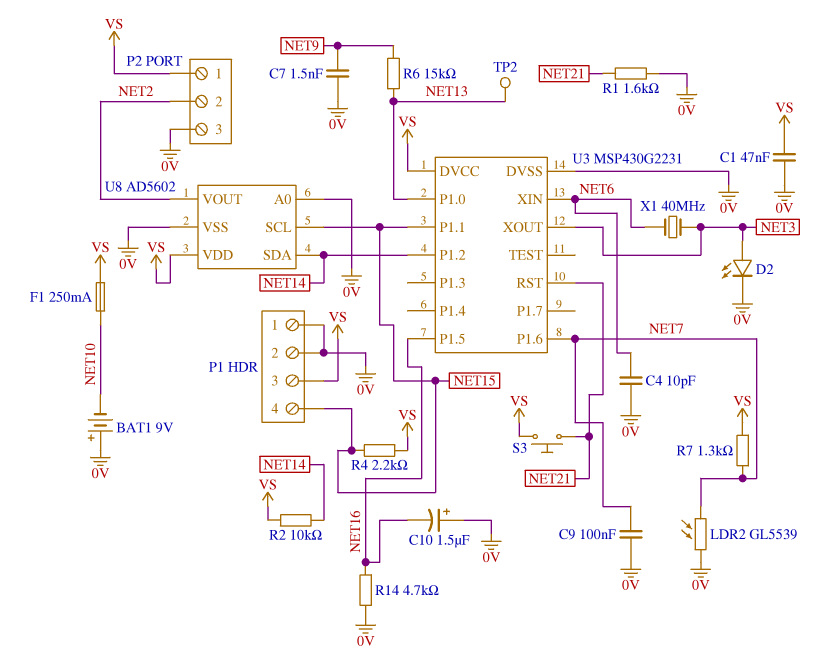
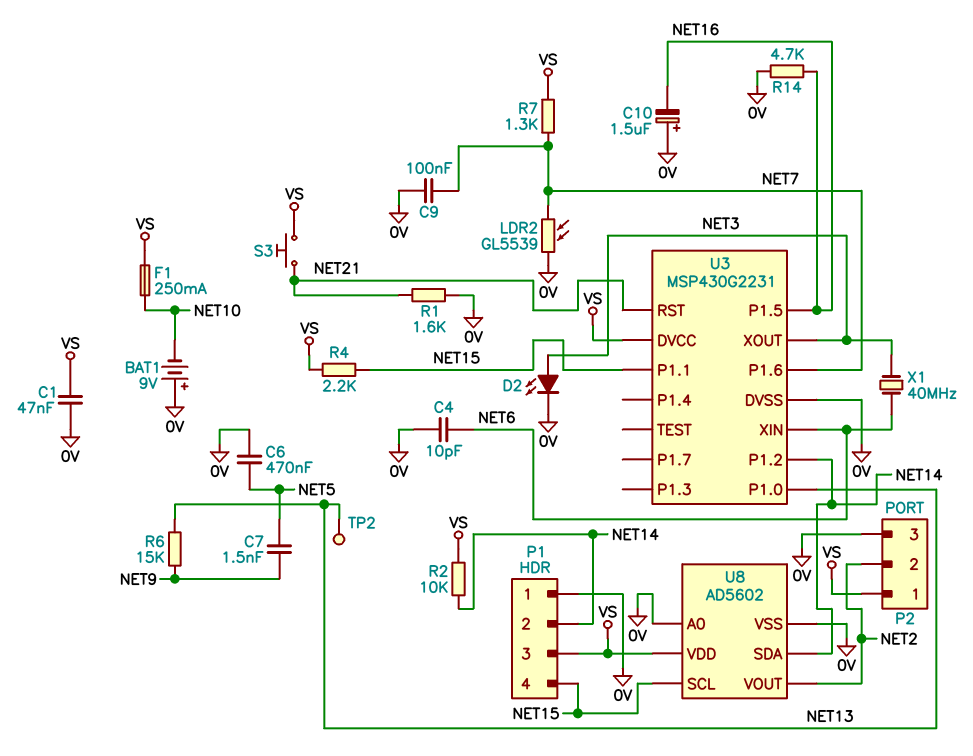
C6: none -> 470nF (0V, NET5)
C7: 1.5nF (0V, NET9) -> 1.5nF (NET5, NET9)
P1 pin 2: 0V -> NET14

